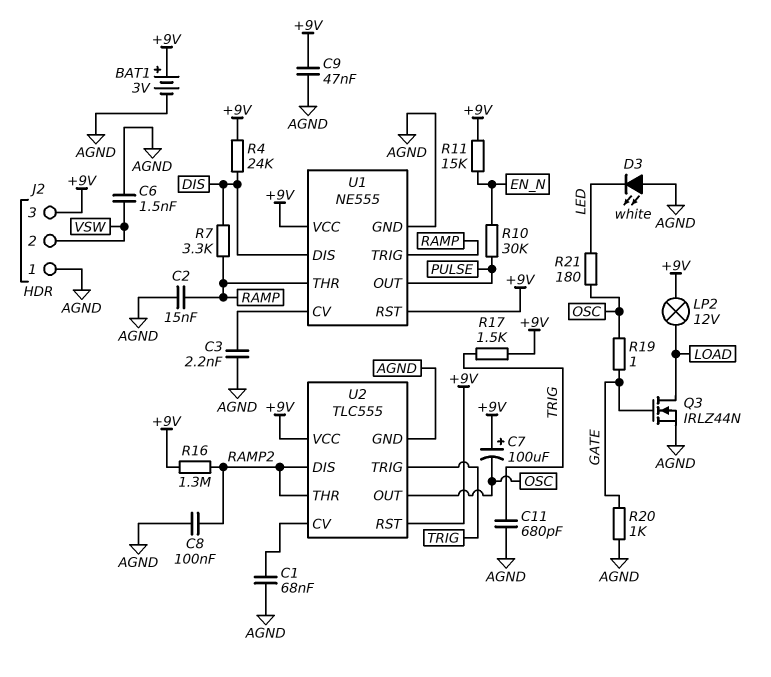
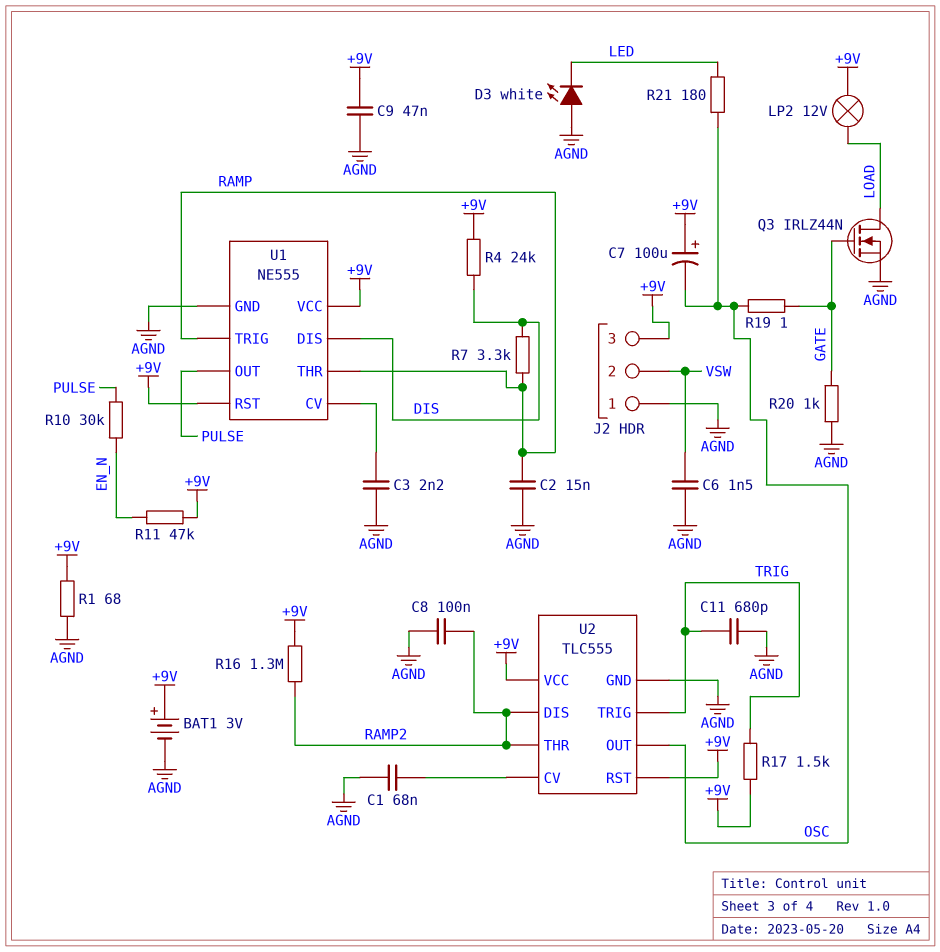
R1: none -> 68 (+9V, AGND)
R11: 15k (+9V, EN_N) -> 47k (+9V, EN_N)

